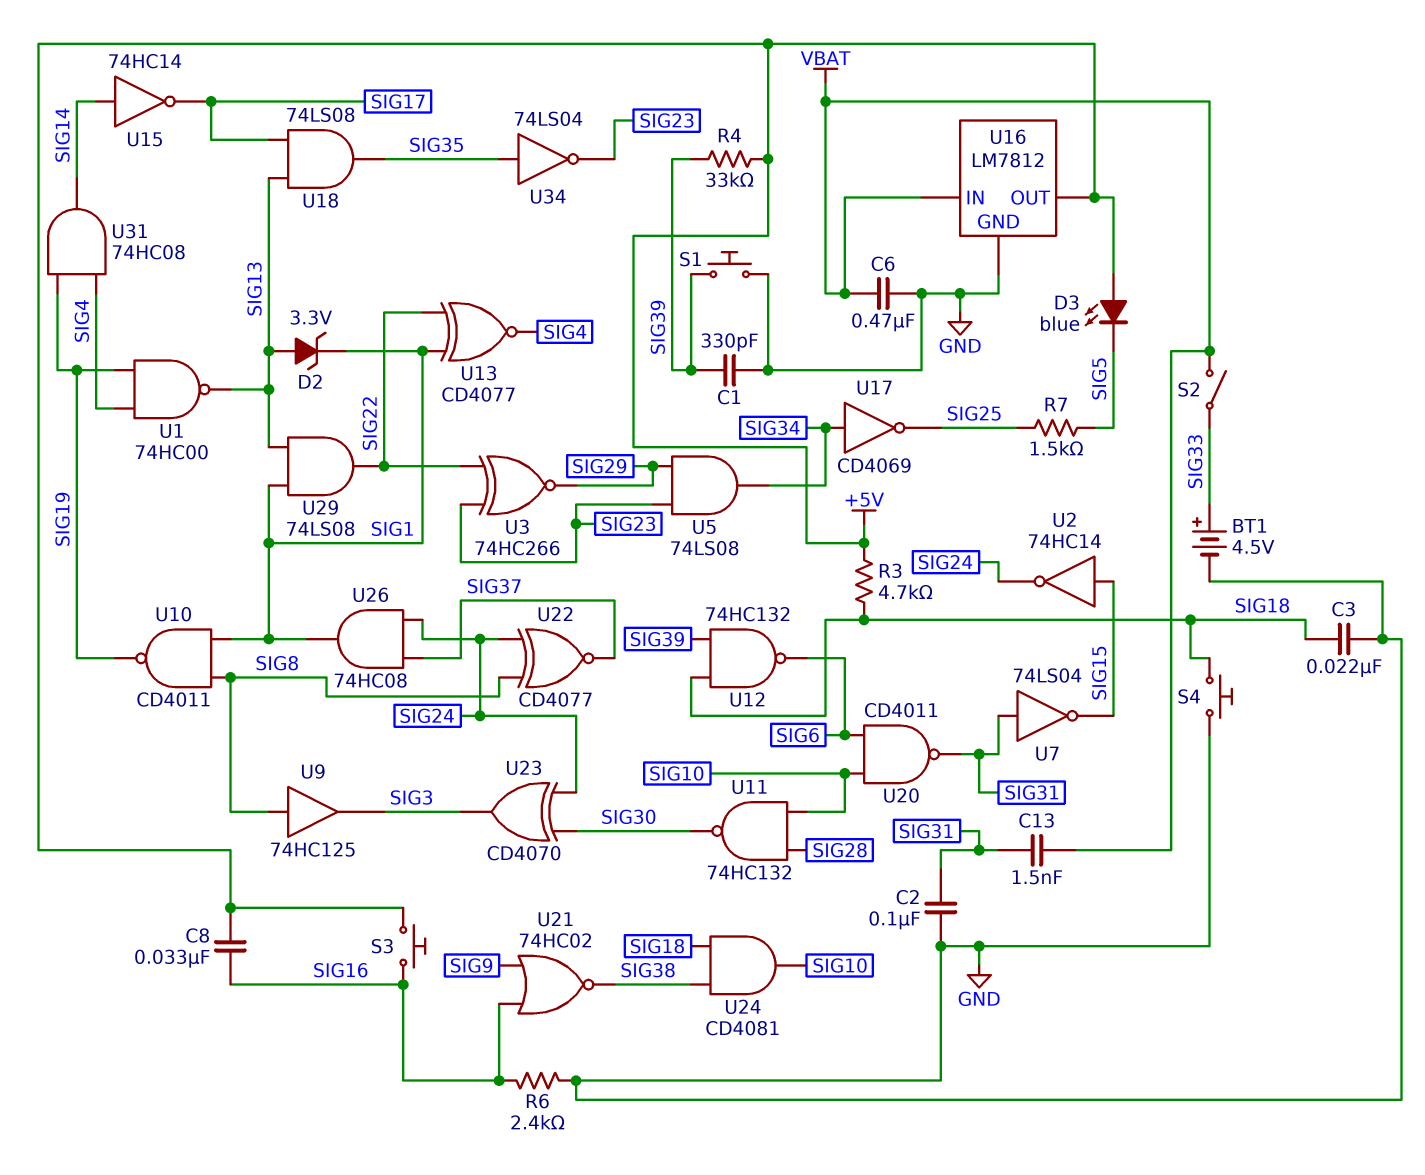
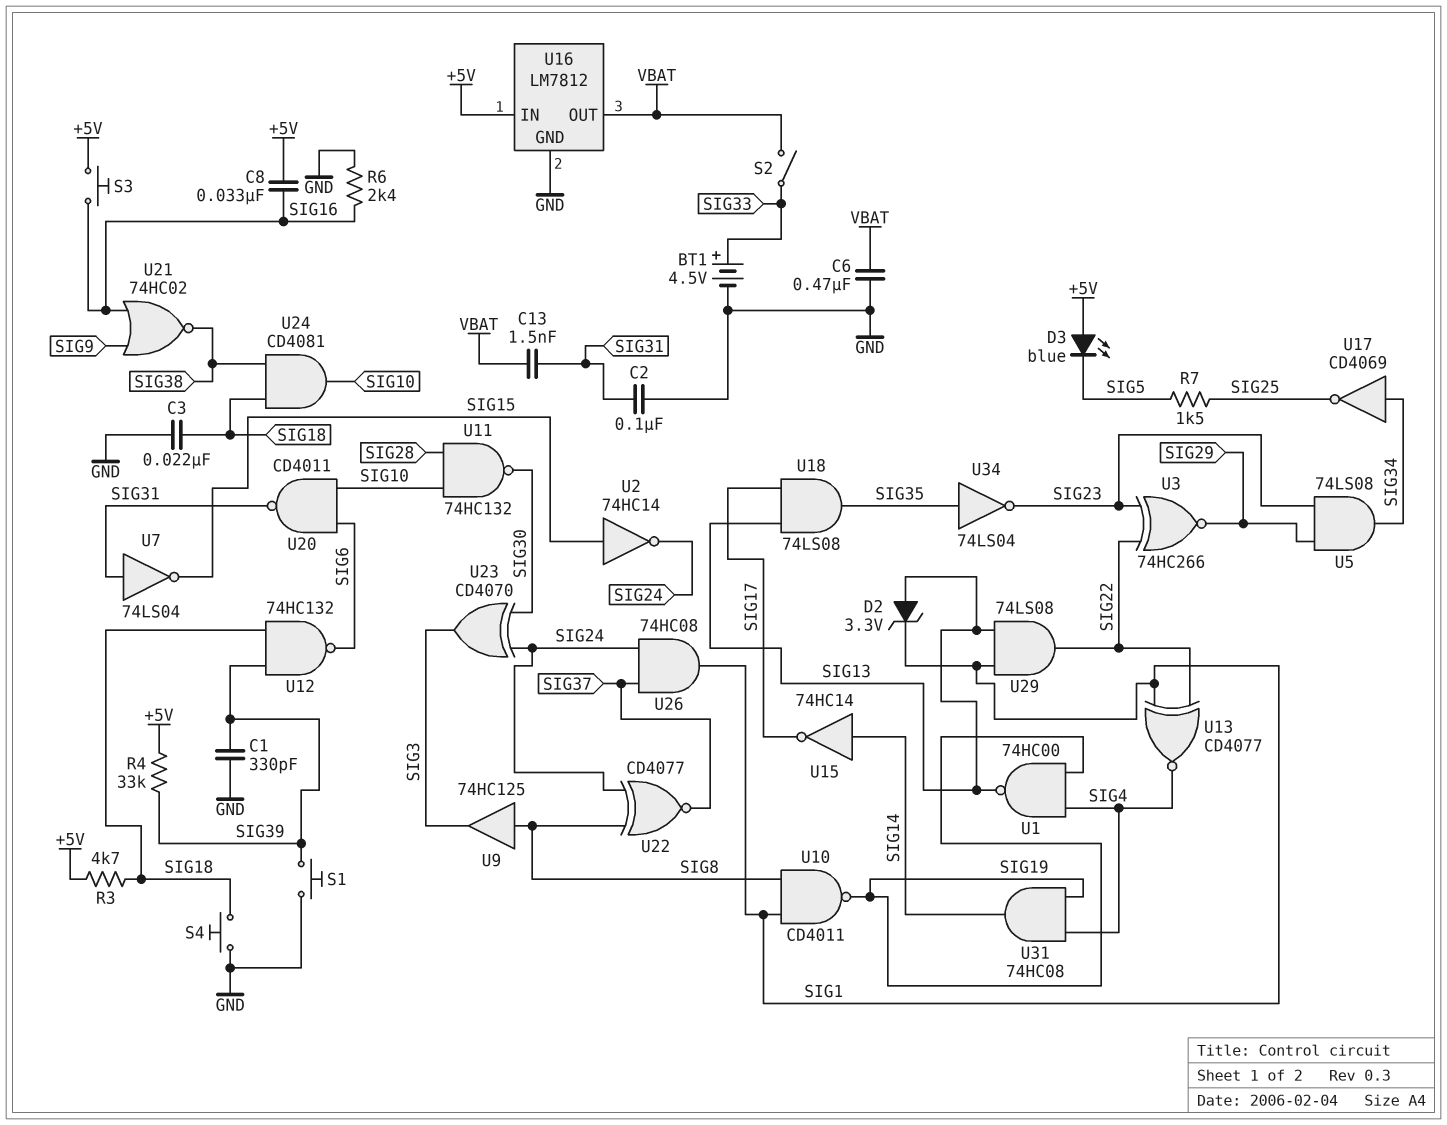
U16 pin IN: VBAT -> +5V
U16 pin OUT: +5V -> VBAT

